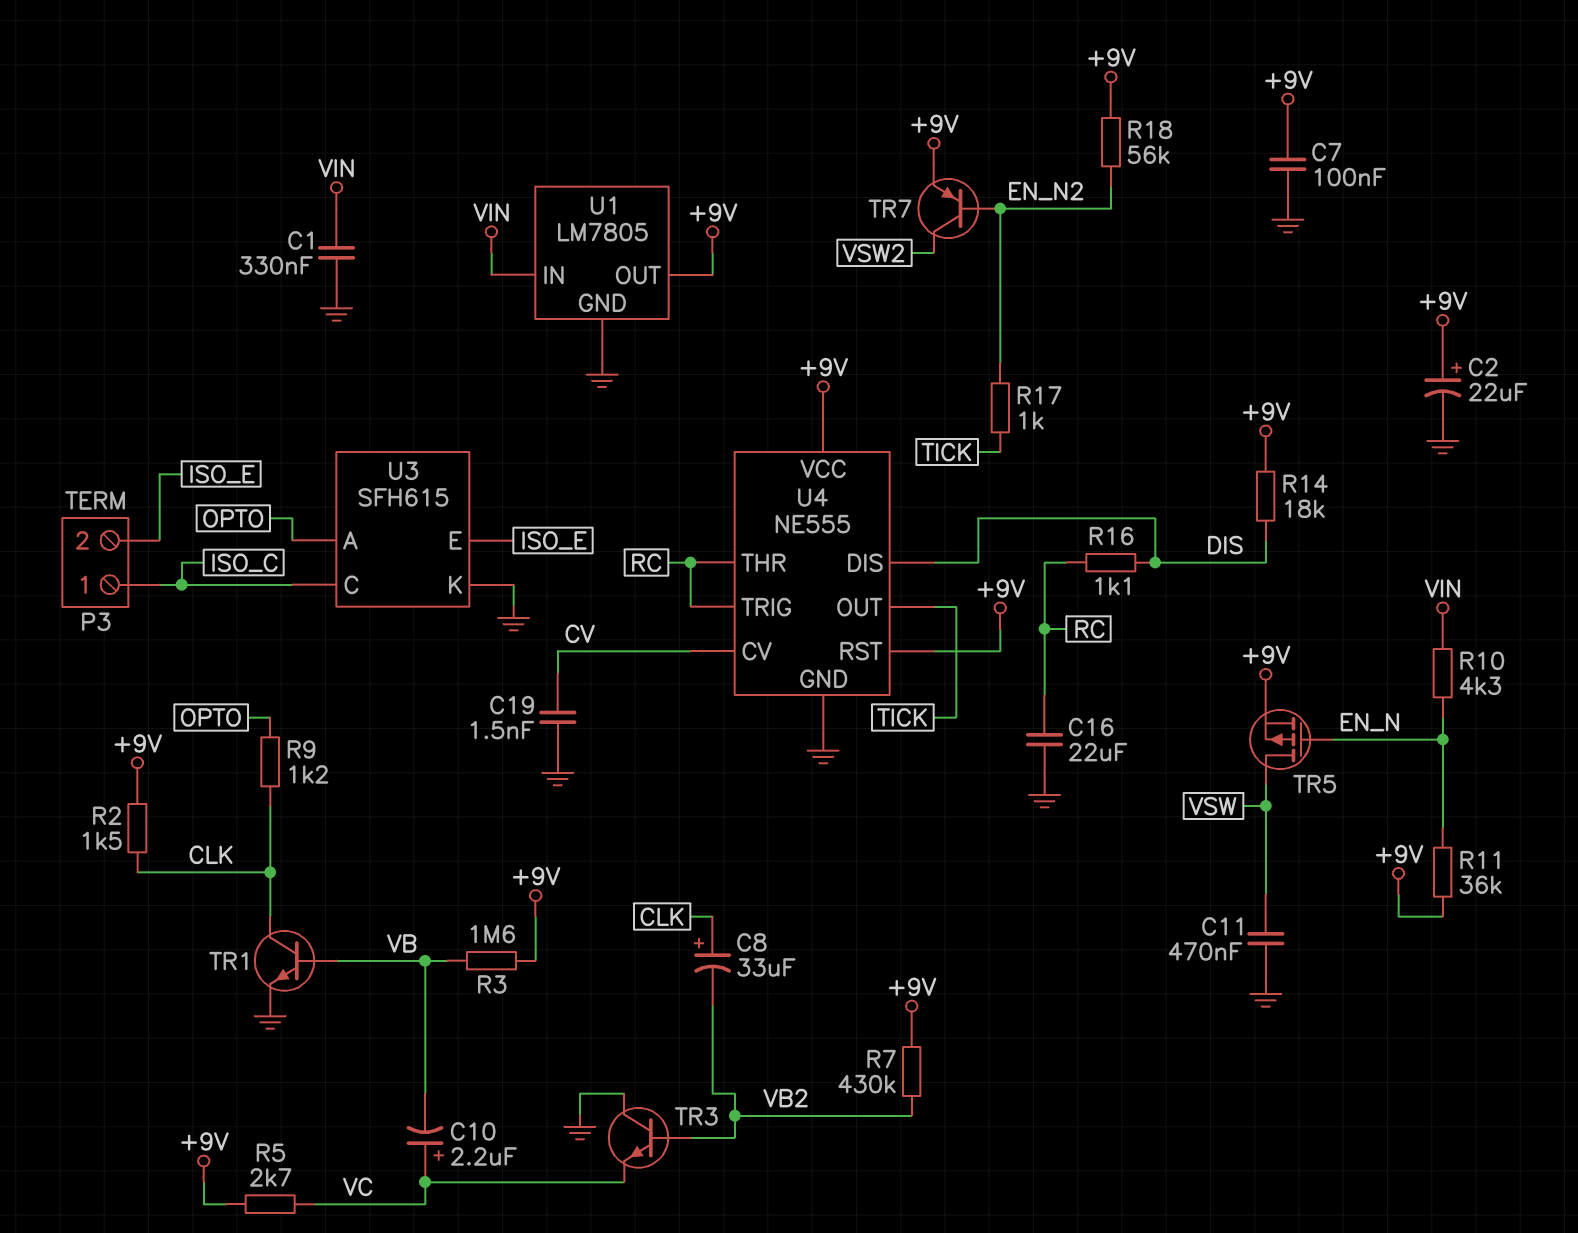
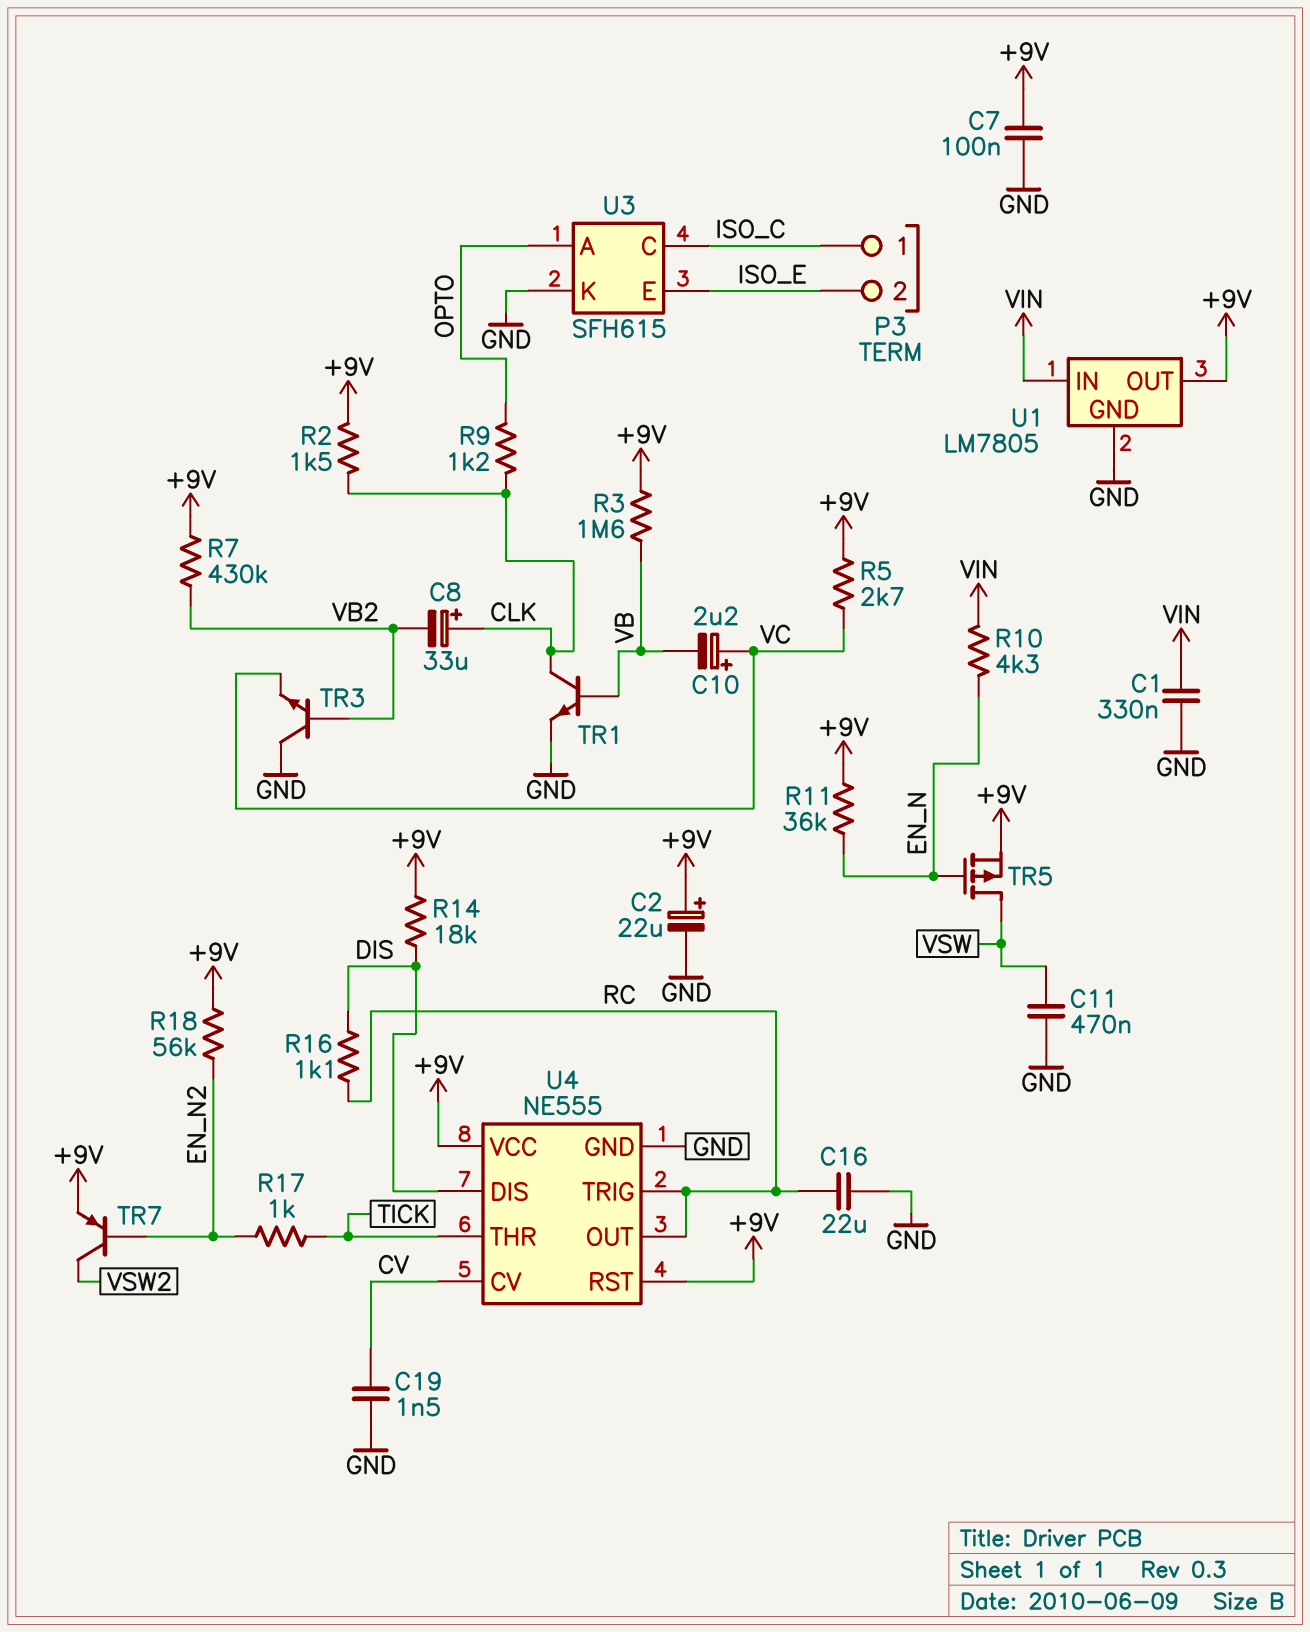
U4 pin OUT: TICK -> RC
U4 pin THR: RC -> TICK

